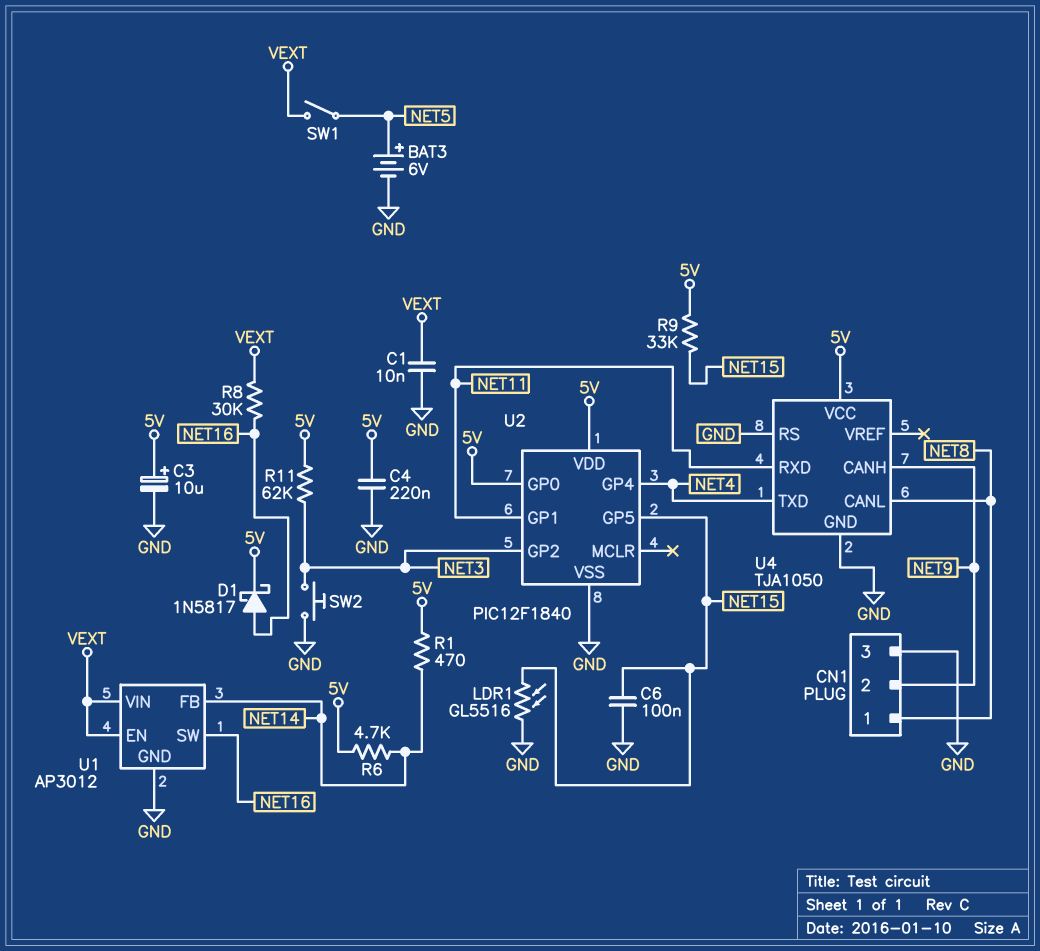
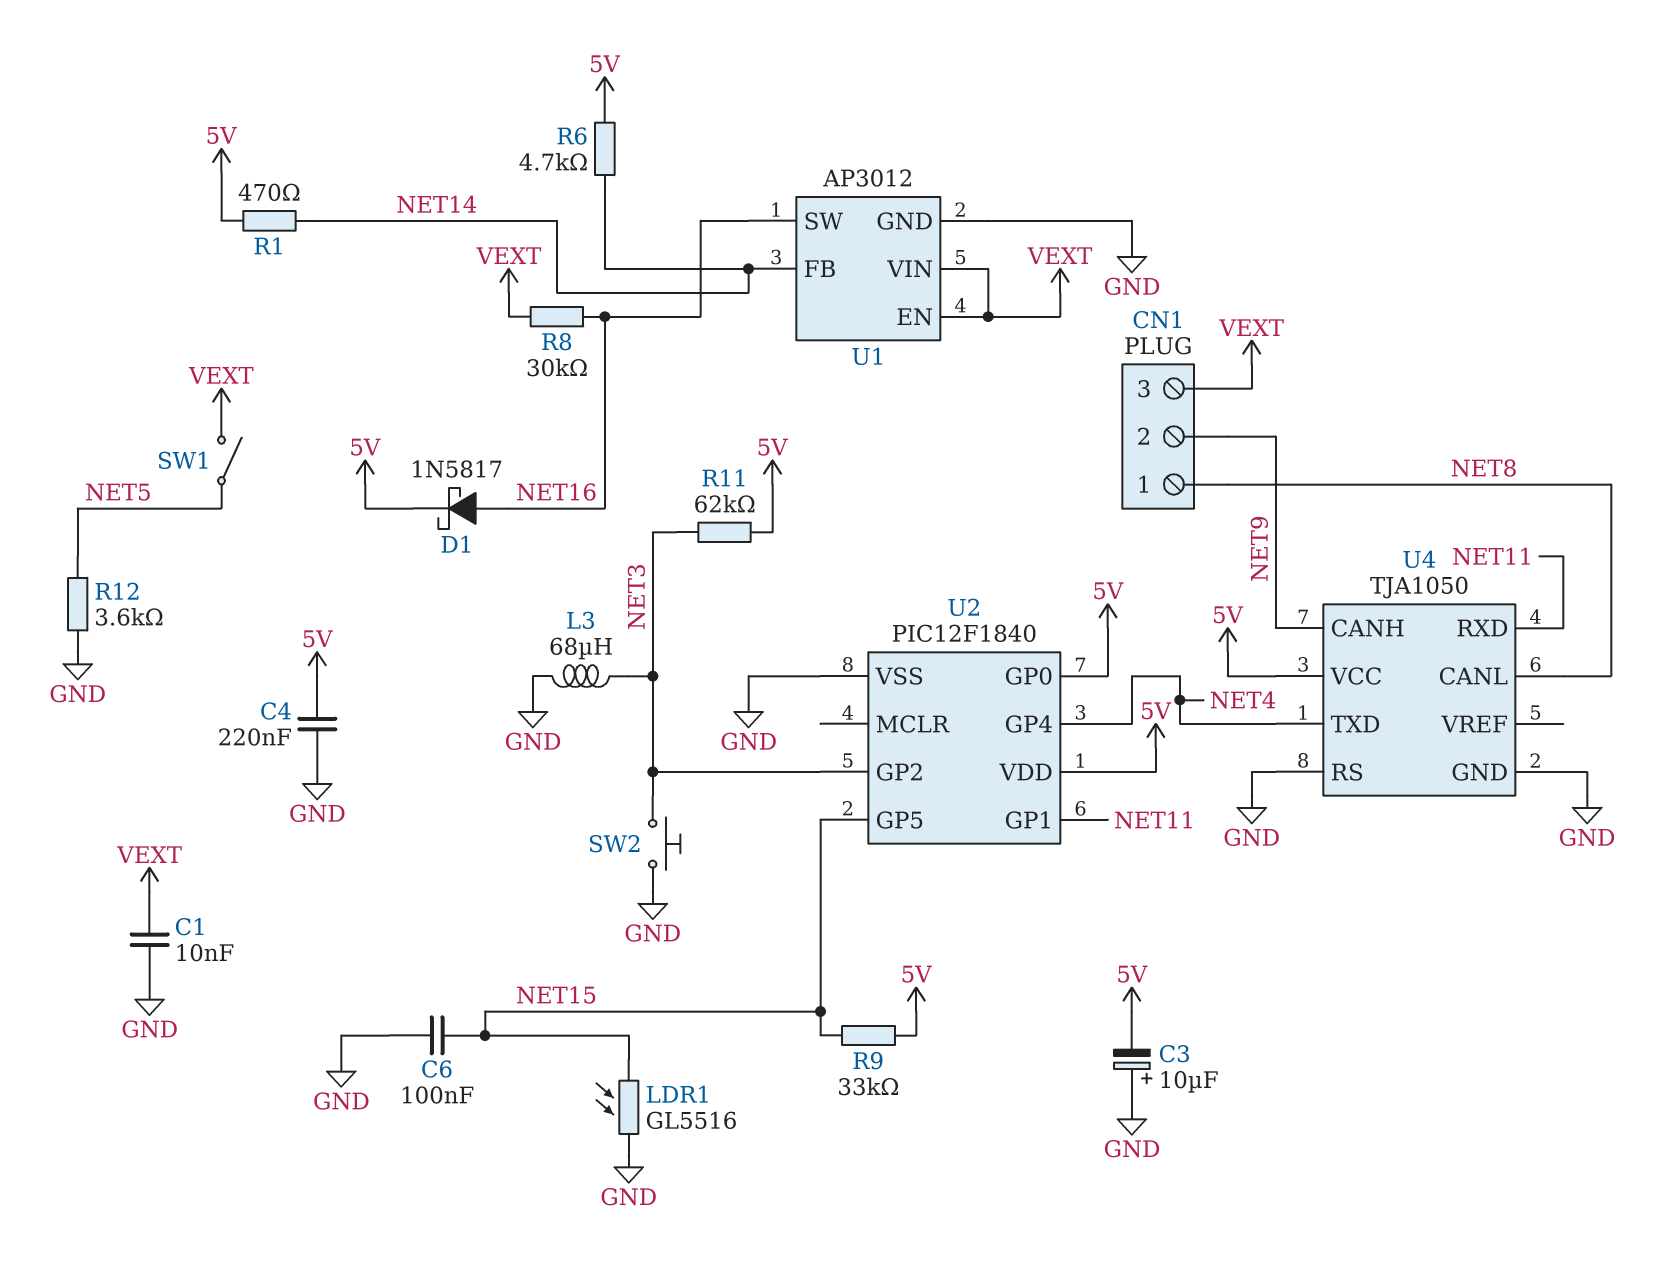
BAT3: 6V (plus NET5, minus GND) -> none
C3: 10uF (plus 5V, minus GND) -> 10uF (plus GND, minus 5V)
CN1 pin 3: GND -> VEXT
L3: none -> 68uH (GND, NET3)
R12: none -> 3.6k (GND, NET5)

